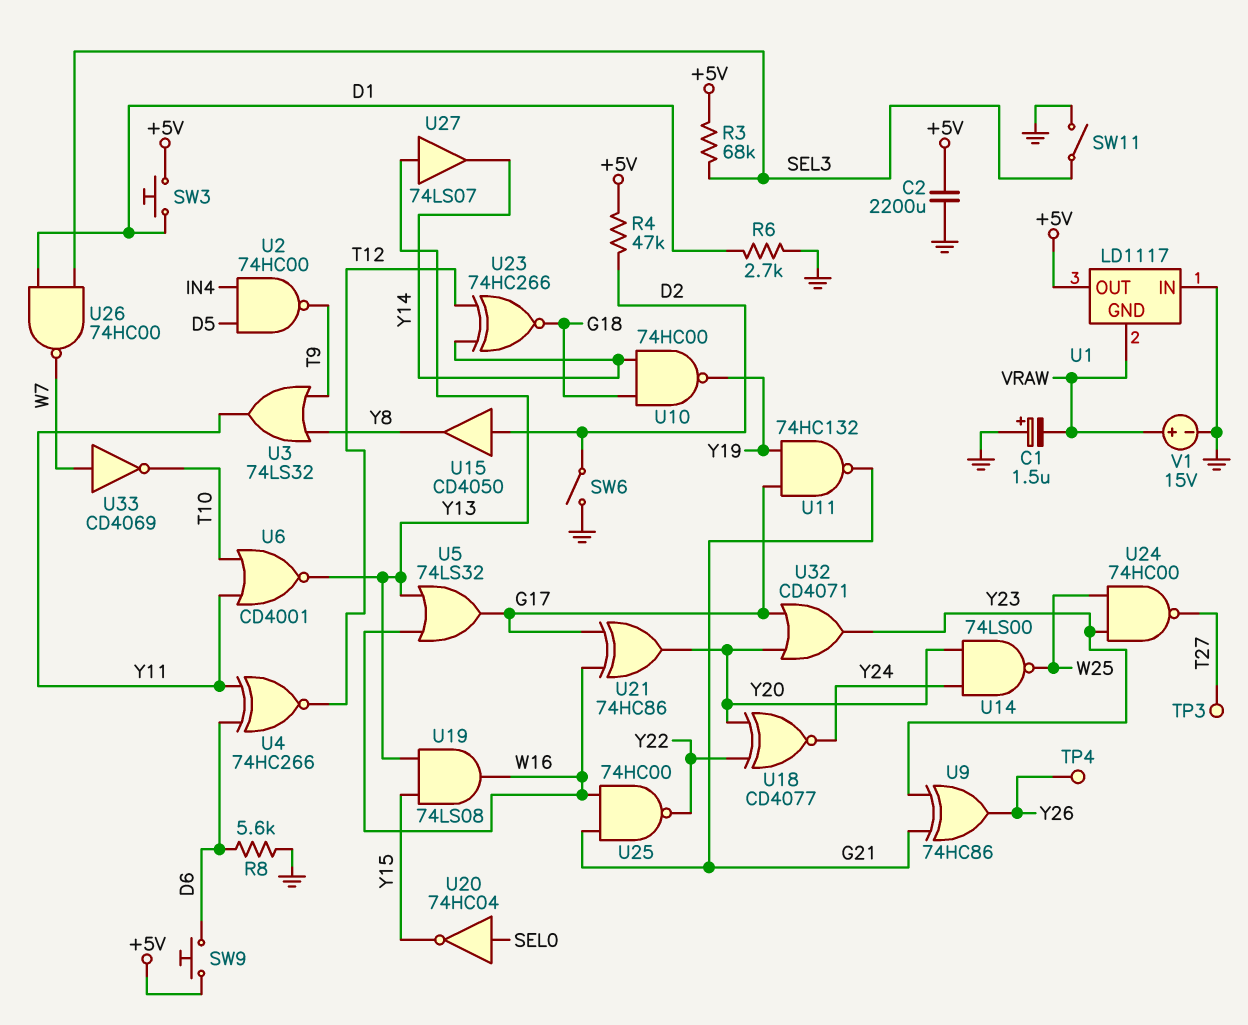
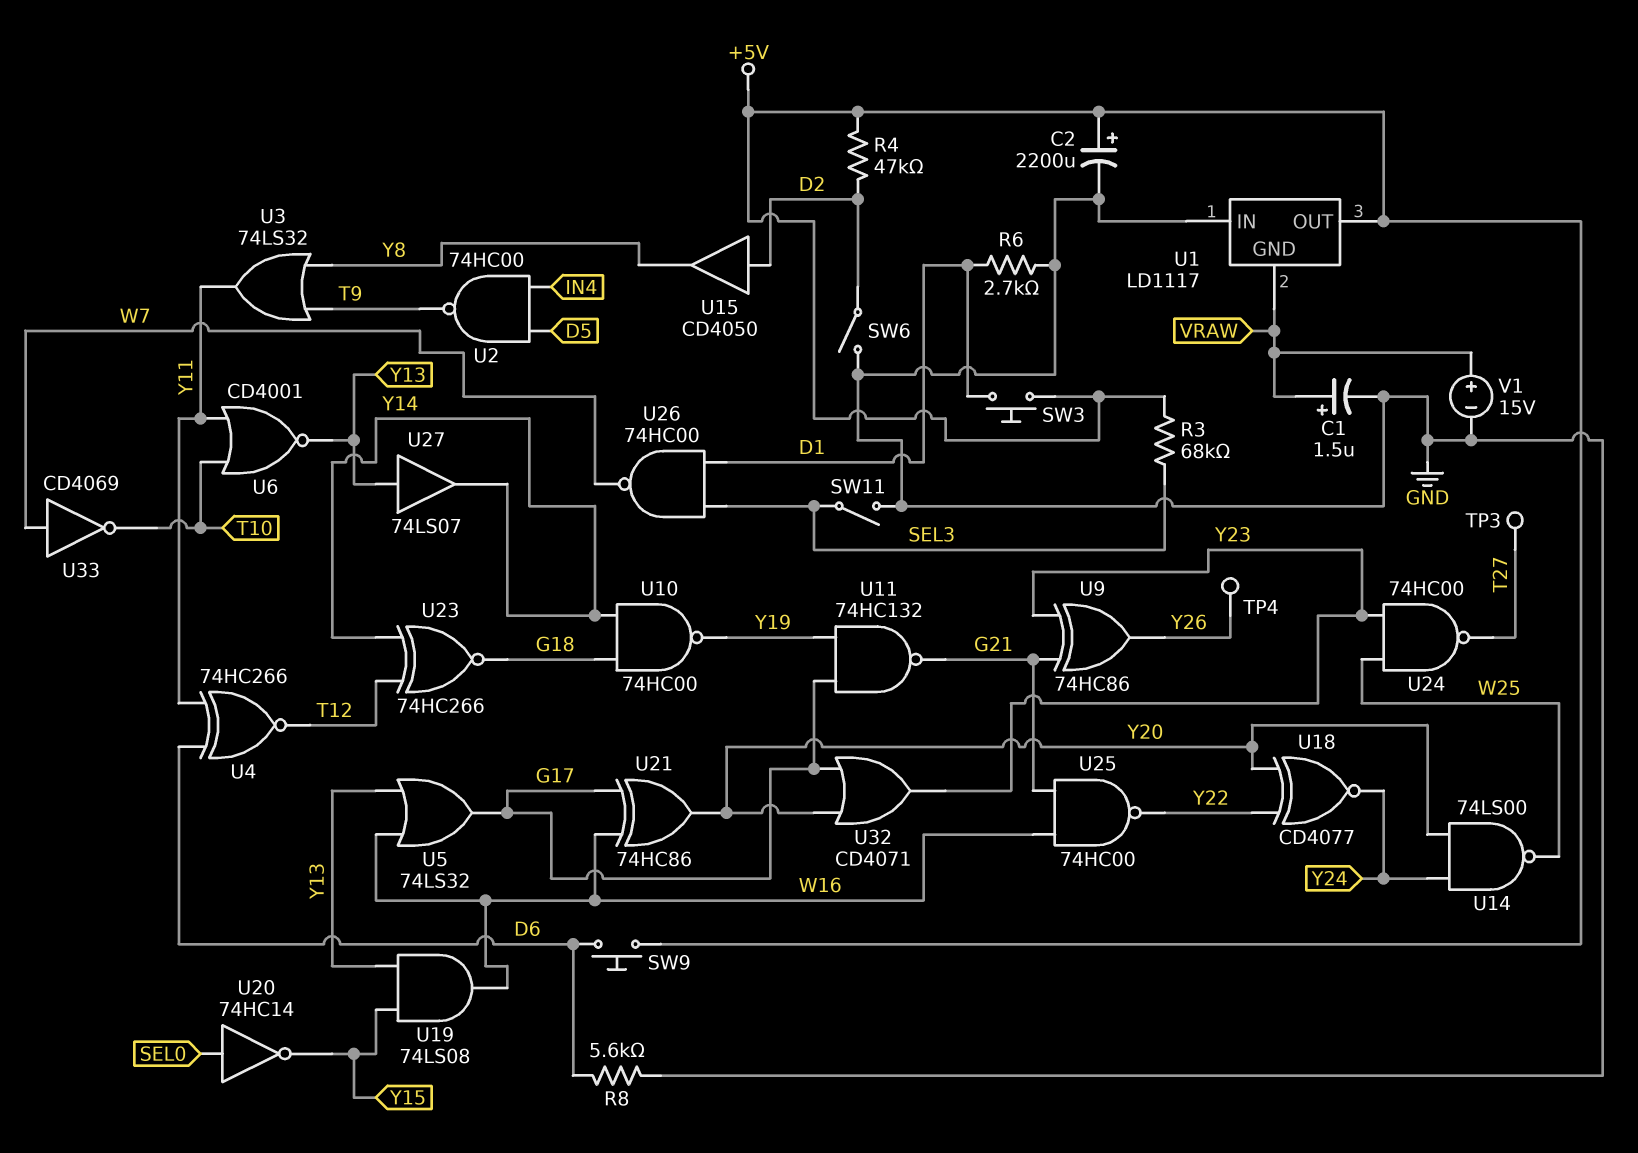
C1: 1.5uF (plus GND, minus VRAW) -> 1.5uF (plus VRAW, minus GND)
C2: 2200uF (+5V, GND) -> 2200uF (plus +5V, minus GND)
U20: NOT 74HC04 (in SEL0, out Y15) -> NOT 74HC14 (in SEL0, out Y15)

